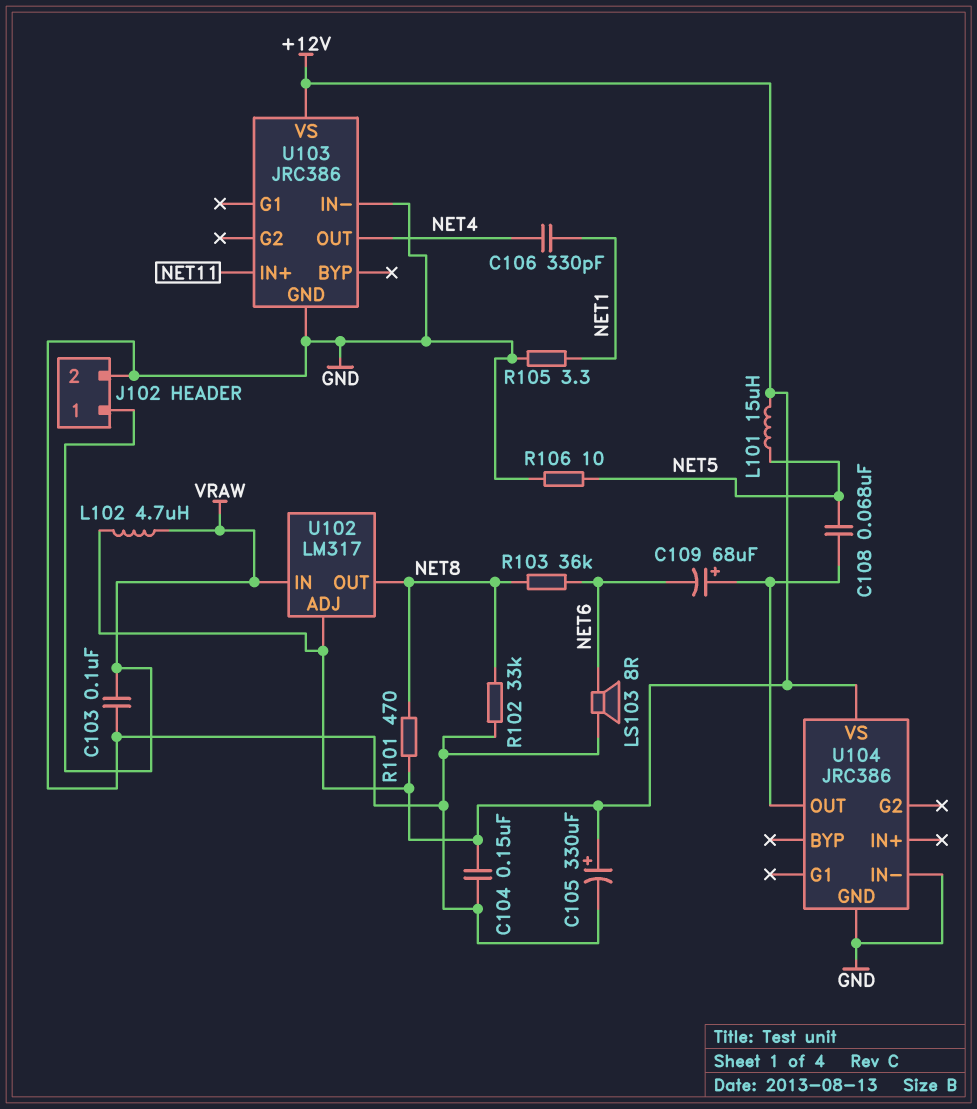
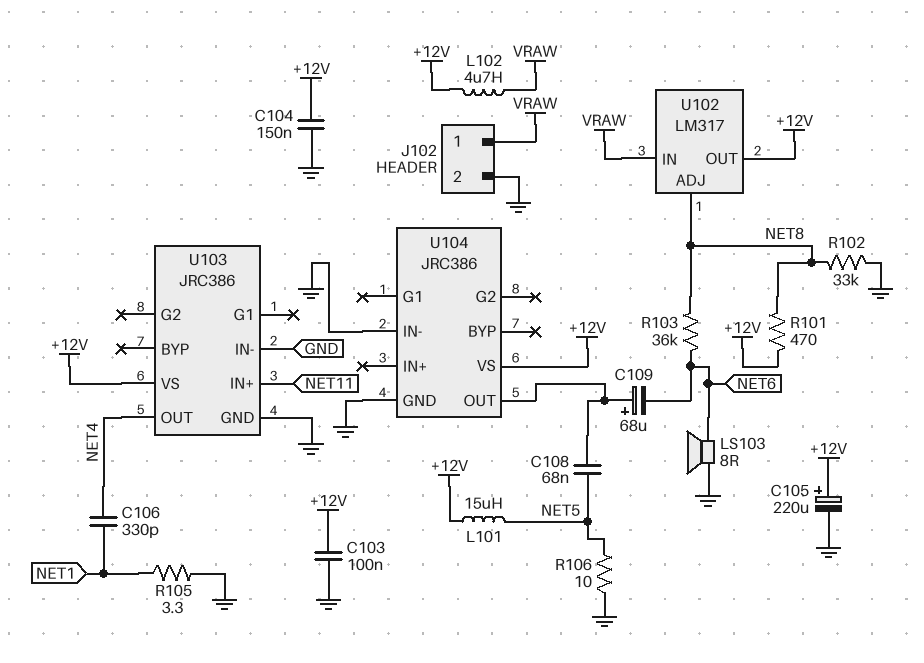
C103: 100nF (GND, VRAW) -> 100nF (+12V, GND)
C105: 330uF (plus +12V, minus GND) -> 220uF (plus +12V, minus GND)
U102 pin ADJ: +12V -> NET8
U102 pin OUT: NET8 -> +12V

